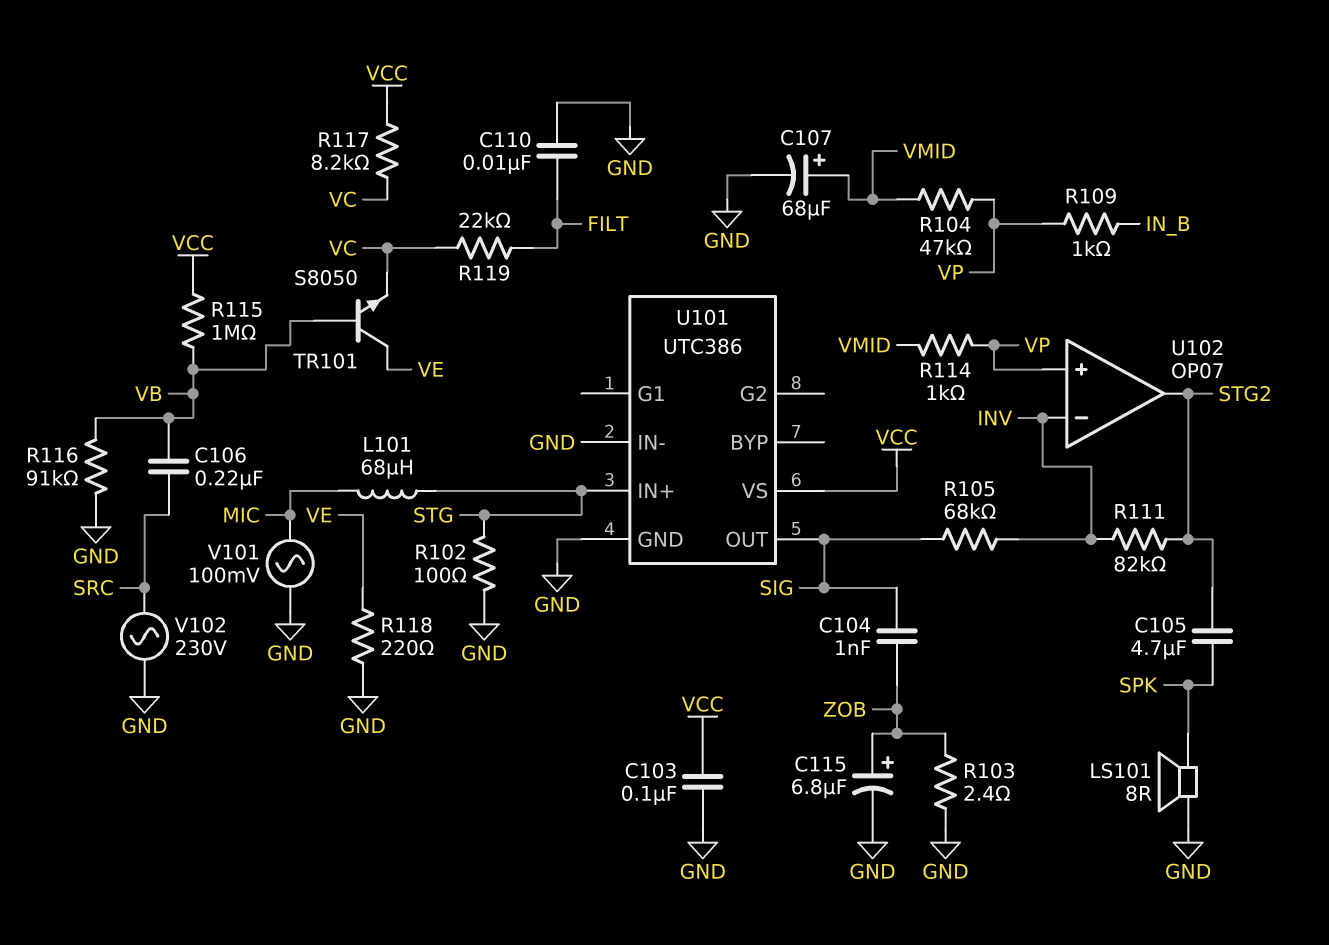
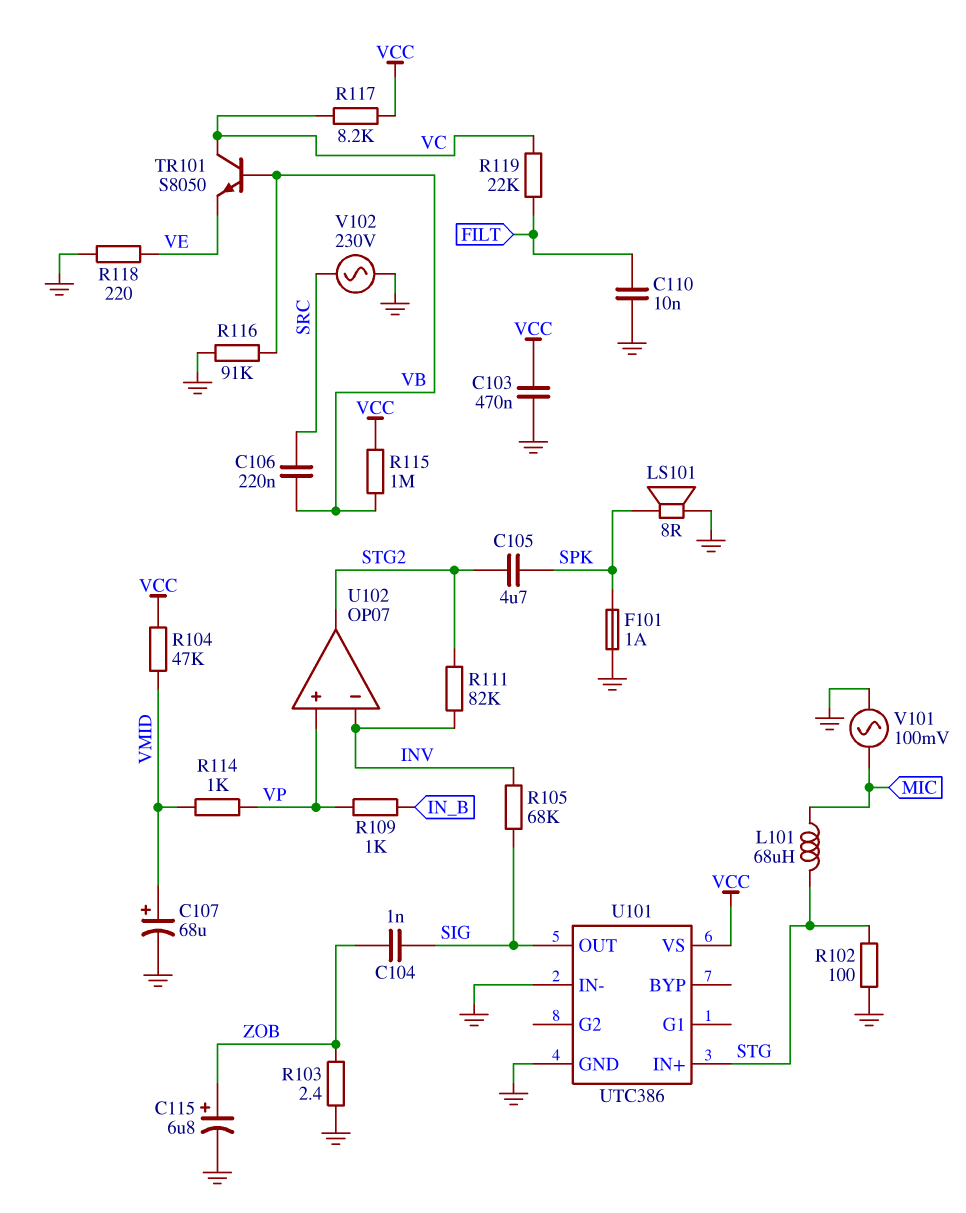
C103: 100nF (GND, VCC) -> 470nF (GND, VCC)
F101: none -> 1A (GND, SPK)
R104: 47k (VMID, VP) -> 47k (VCC, VMID)
TR101: NPN S8050 (B VB, C VE, E VC) -> NPN S8050 (B VB, C VC, E VE)

